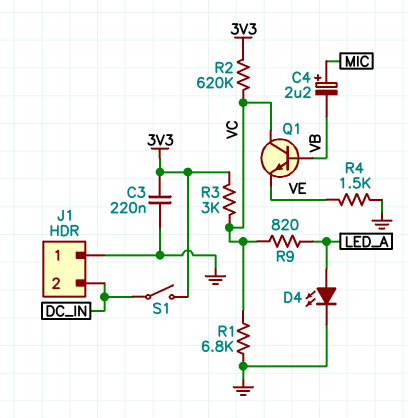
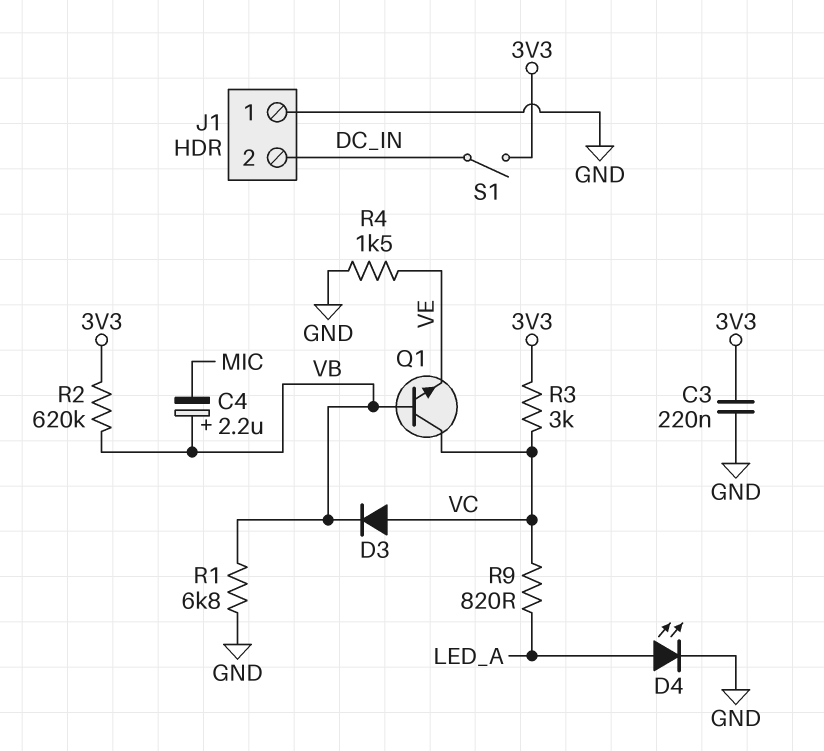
C4: 2.2uF (plus MIC, minus VB) -> 2.2uF (plus VB, minus MIC)
D3: none -> diode (A VC, K VB)
R1: 6.8k (GND, VC) -> 6.8k (GND, VB)
R2: 620k (3V3, VC) -> 620k (3V3, VB)

